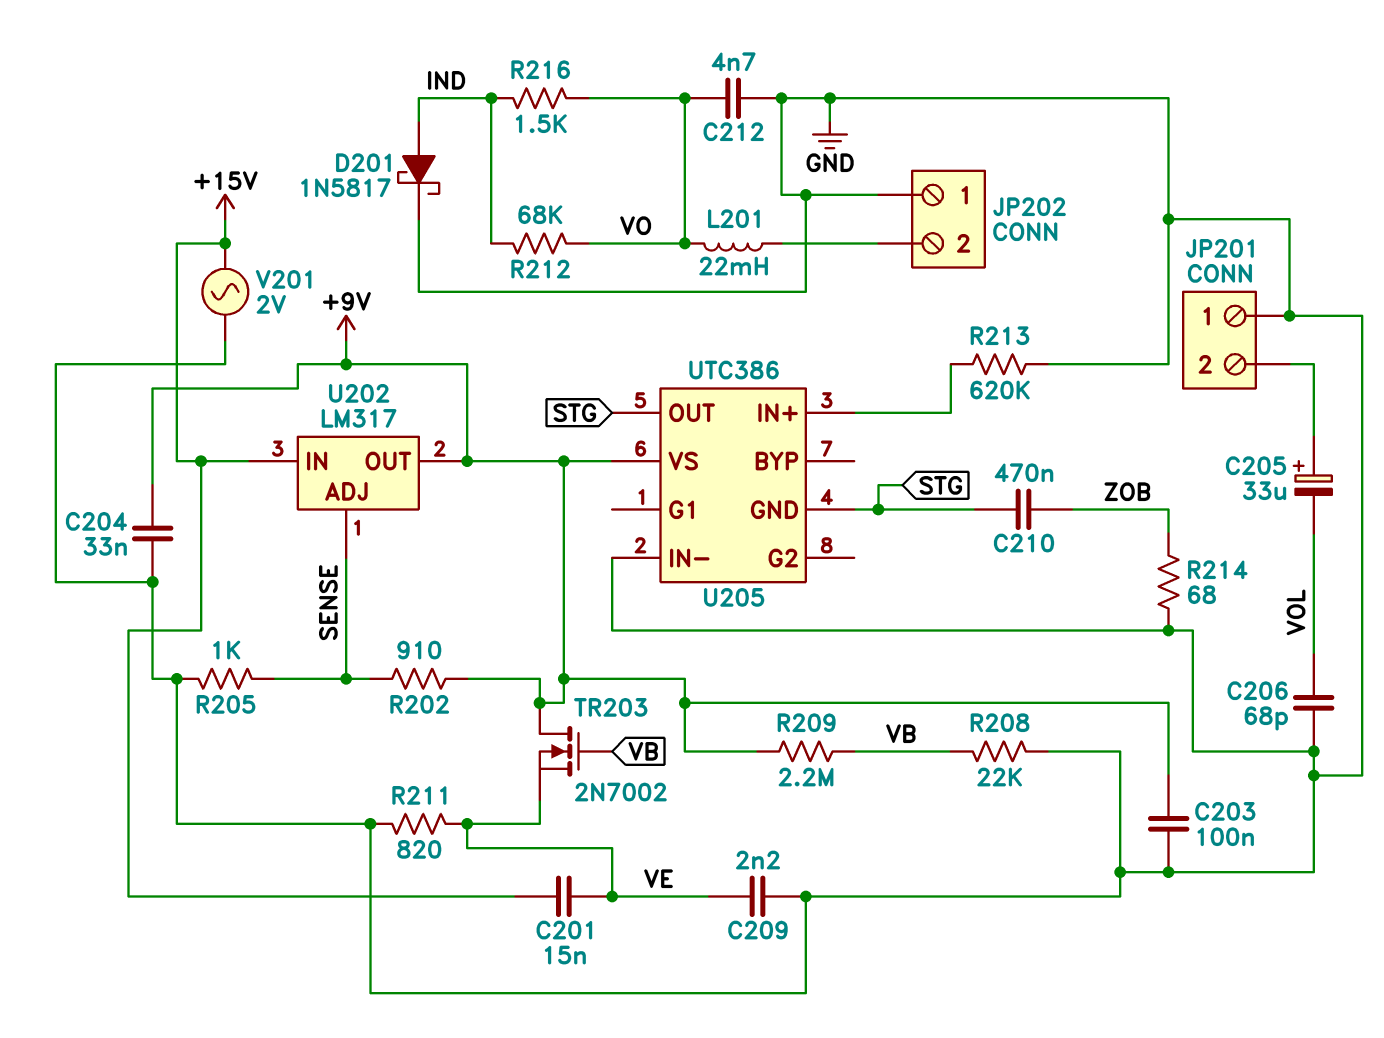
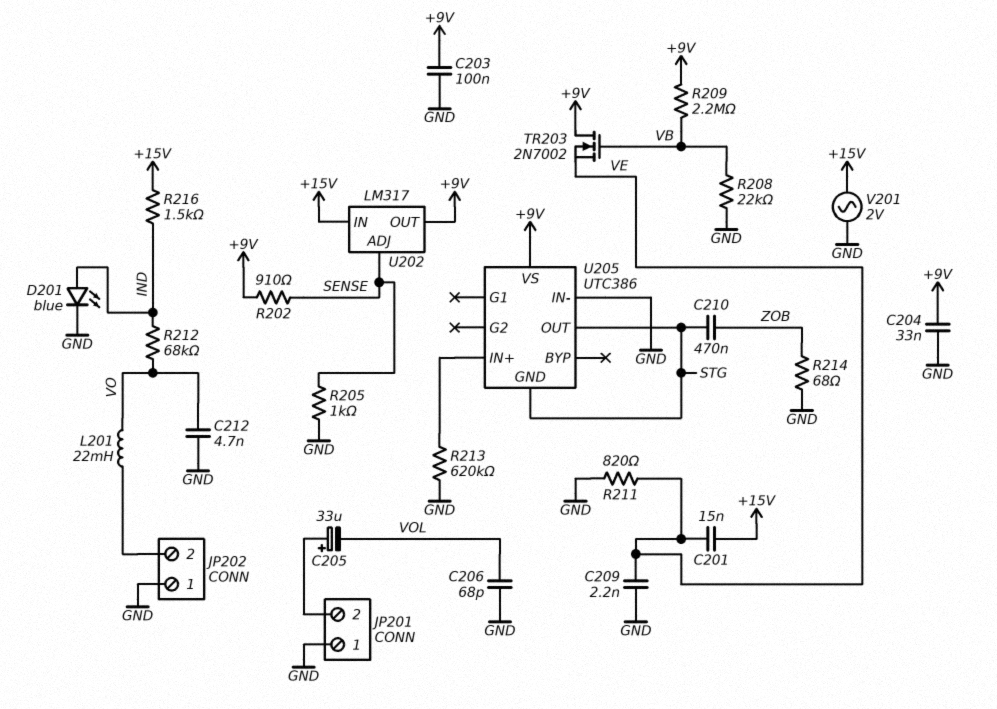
D201: schottky 1N5817 (A IND, K GND) -> LED blue (A IND, K GND)
R216: 1.5k (IND, VO) -> 1.5k (+15V, IND)

